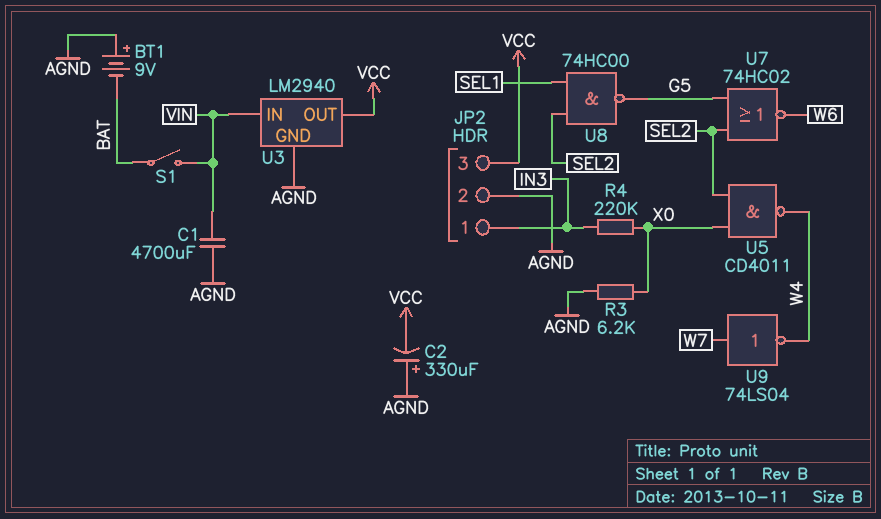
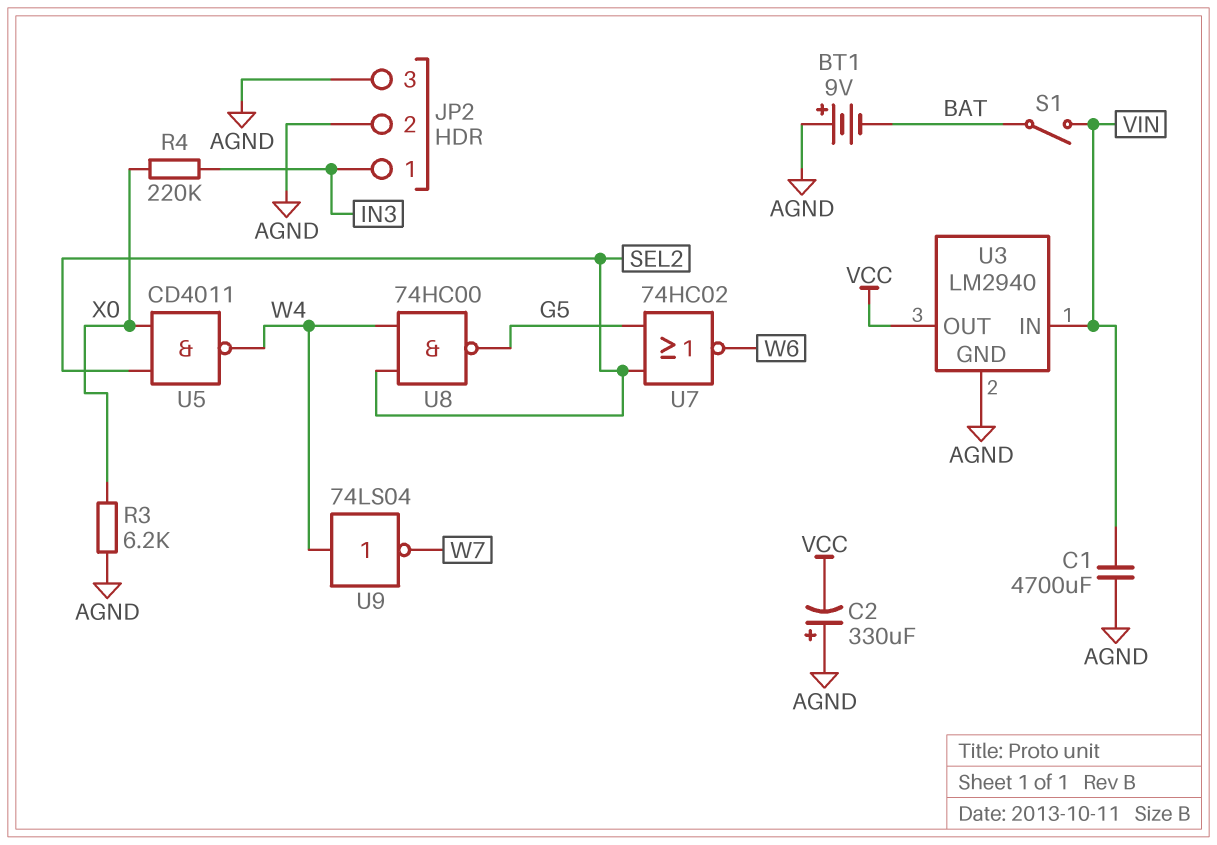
JP2 pin 3: VCC -> AGND
U8: NAND 74HC00 (in SEL1, in SEL2, out G5) -> NAND 74HC00 (in SEL2, in W4, out G5)
U9: NOT 74LS04 (in W7, out W4) -> NOT 74LS04 (in W4, out W7)

